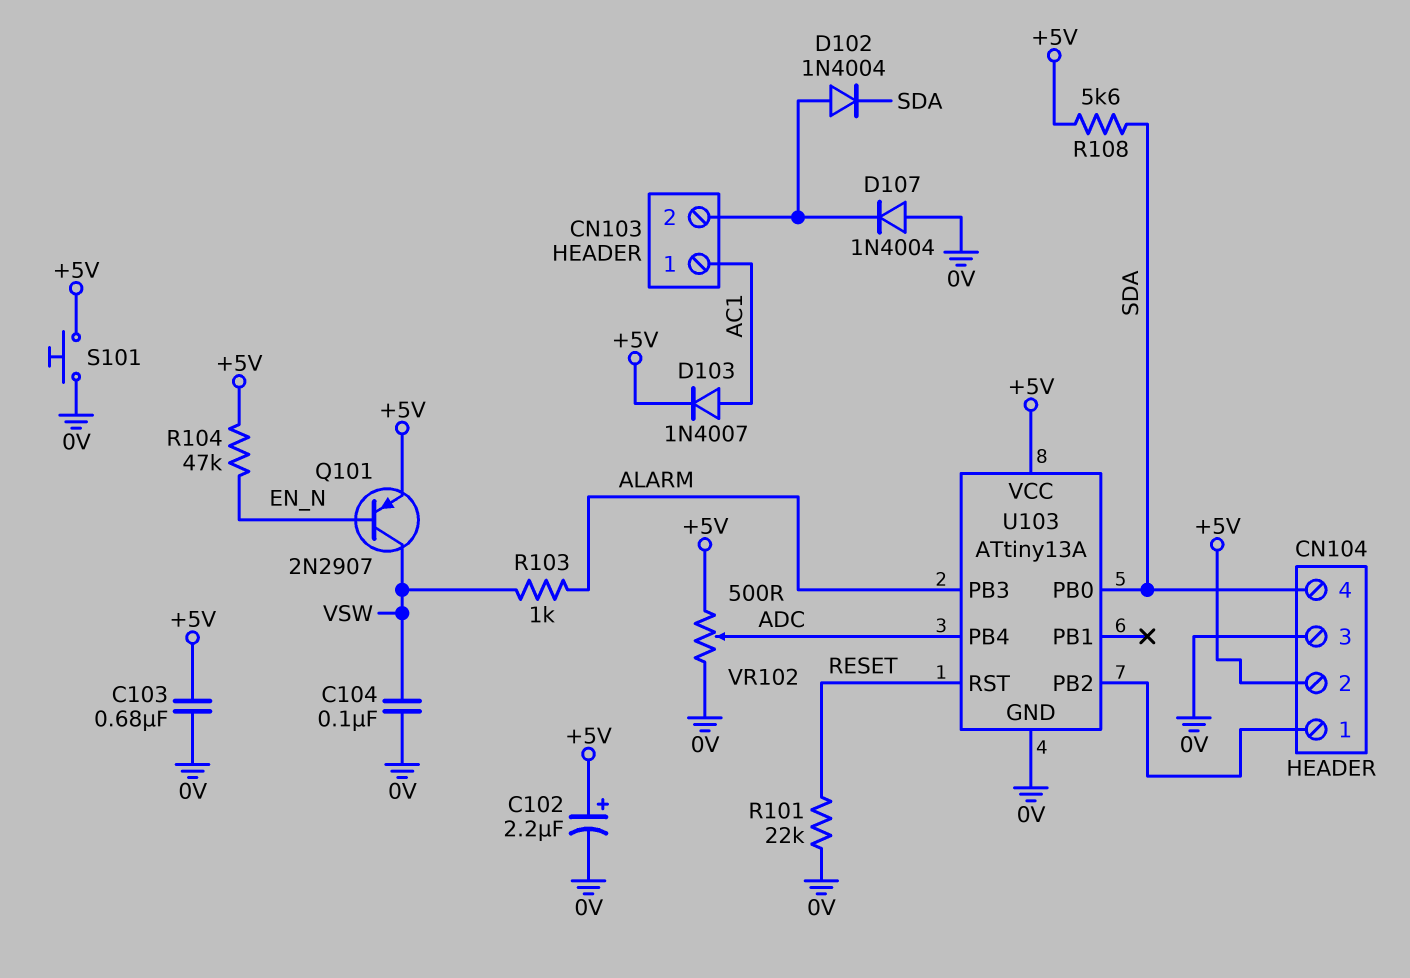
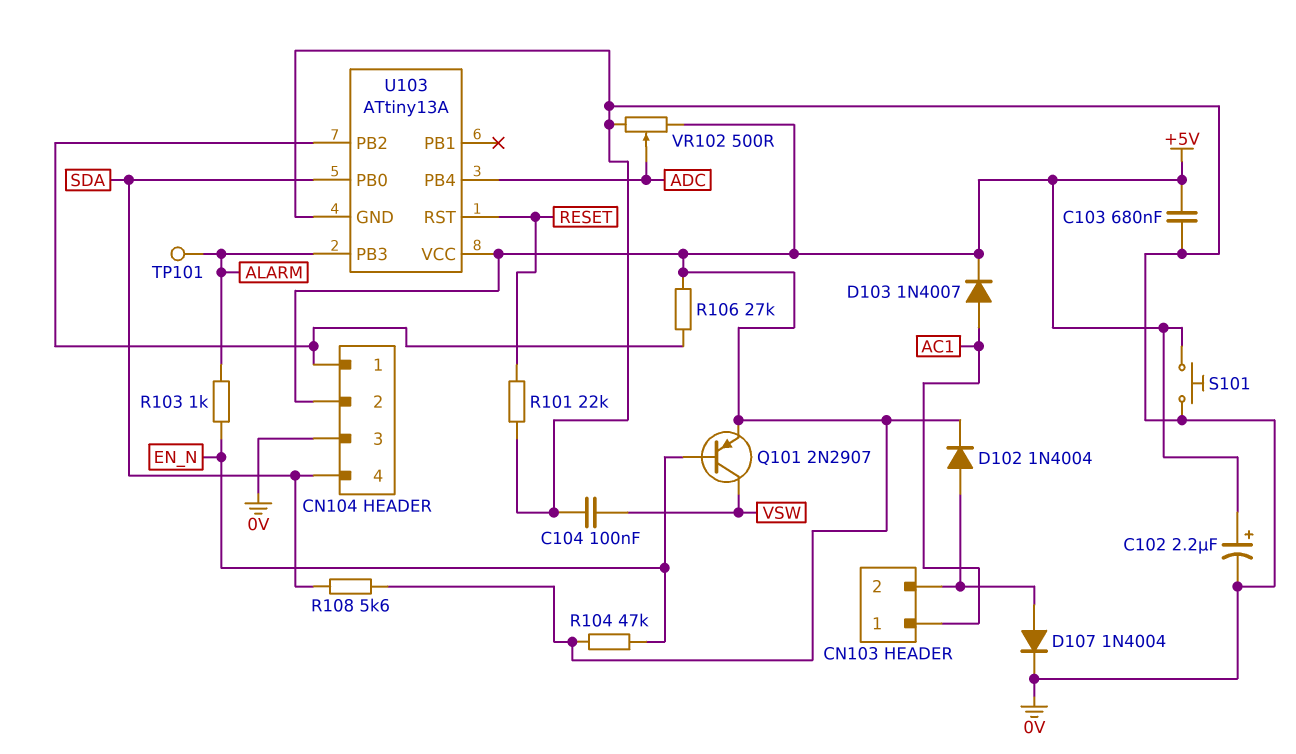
D102: diode 1N4004 (A CN103/2, K SDA) -> diode 1N4004 (A CN103/2, K +5V)
D107: diode 1N4004 (A 0V, K CN103/2) -> diode 1N4004 (A CN103/2, K 0V)
R103: 1k (ALARM, VSW) -> 1k (ALARM, EN_N)
R106: none -> 27k (+5V, CN104/1)
TP101: none -> test point (ALARM)

